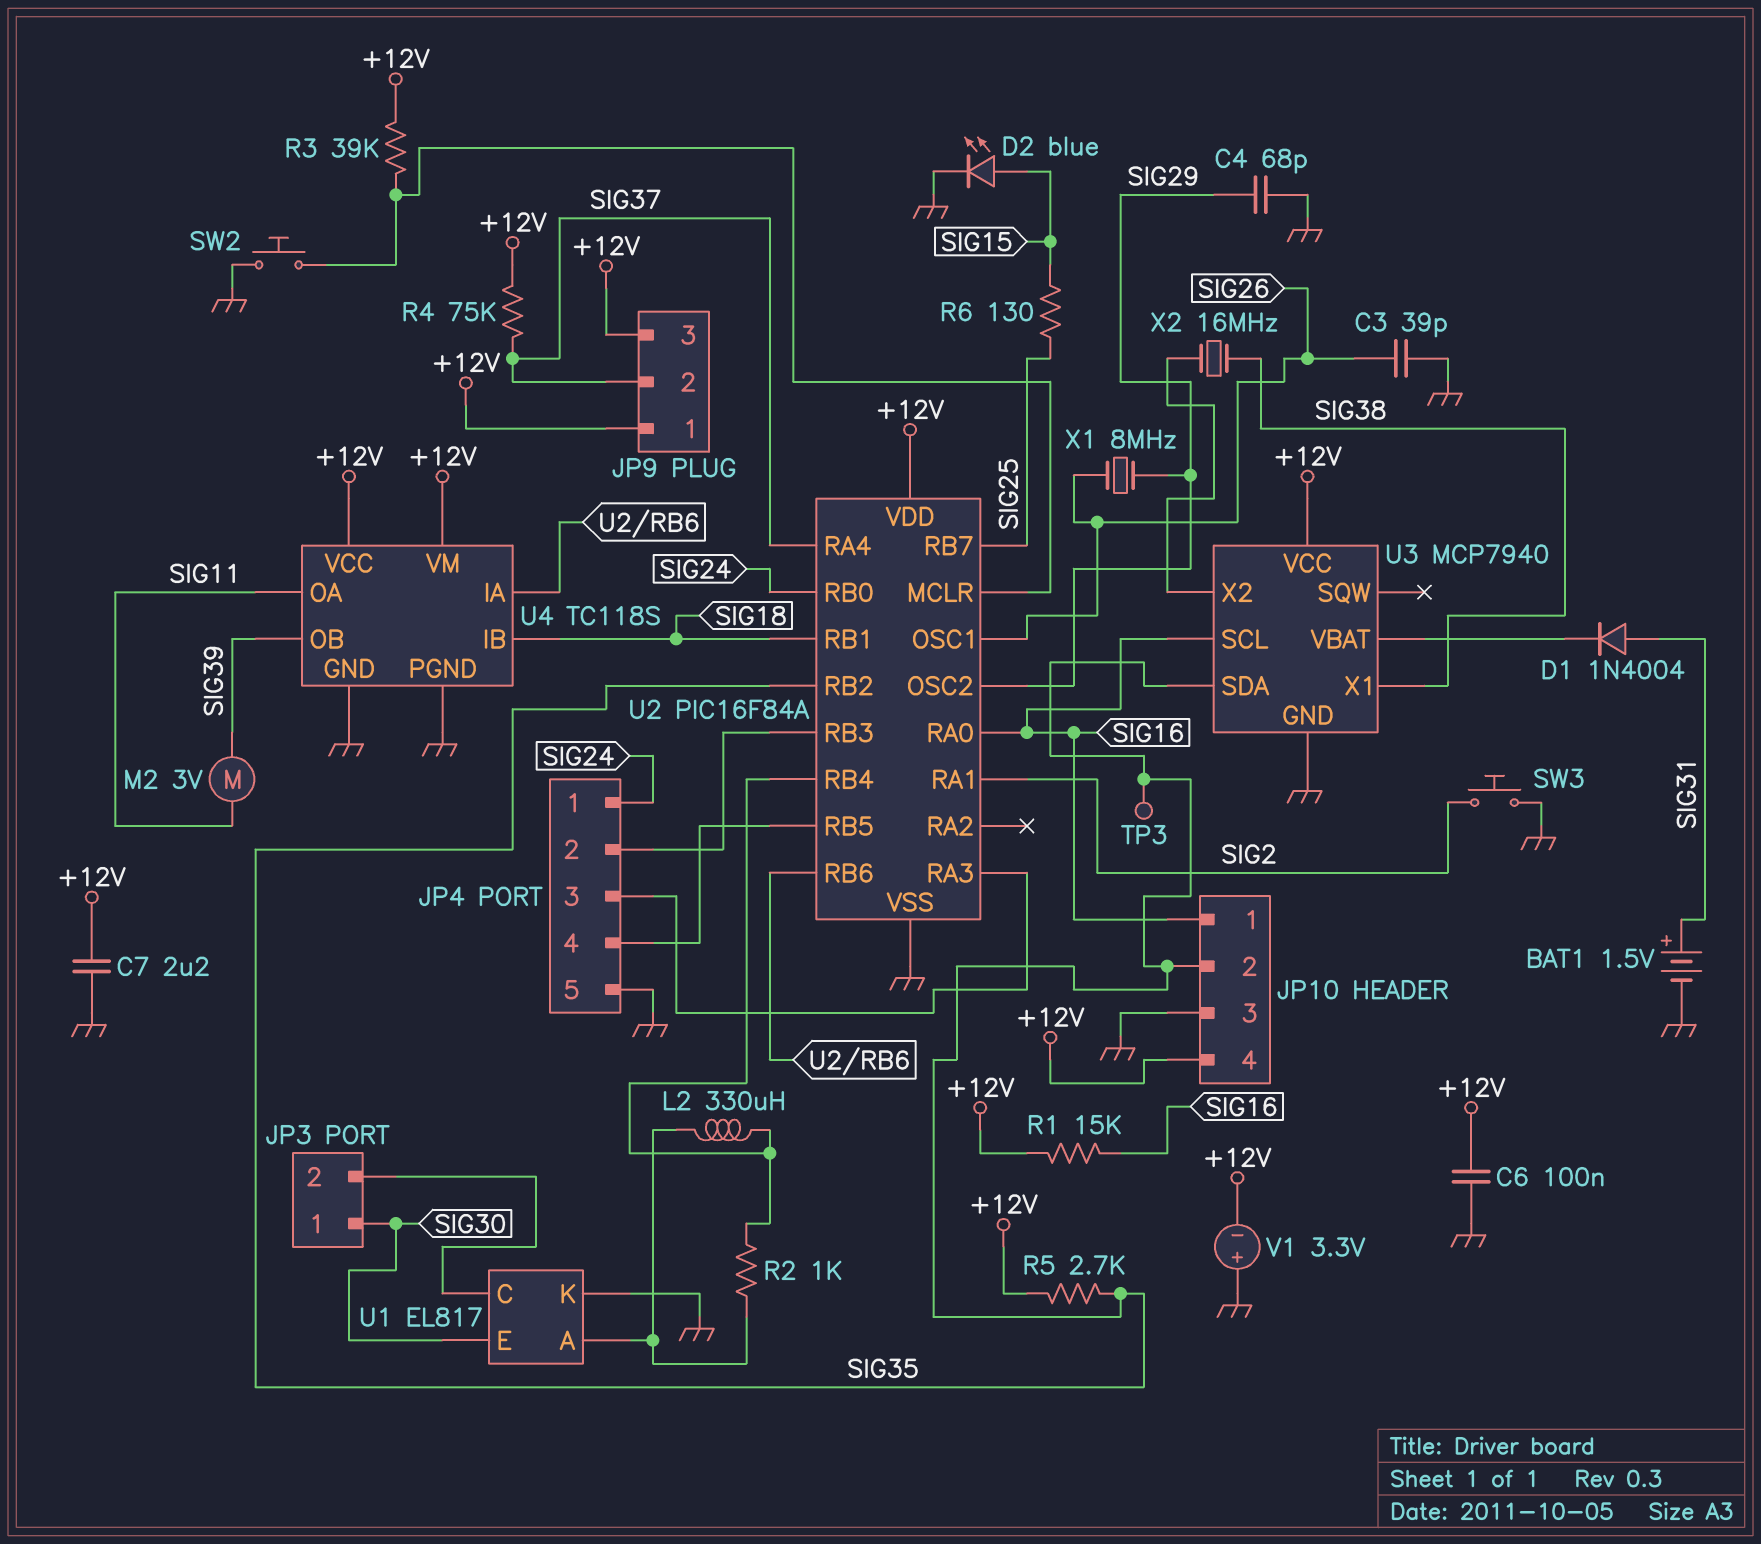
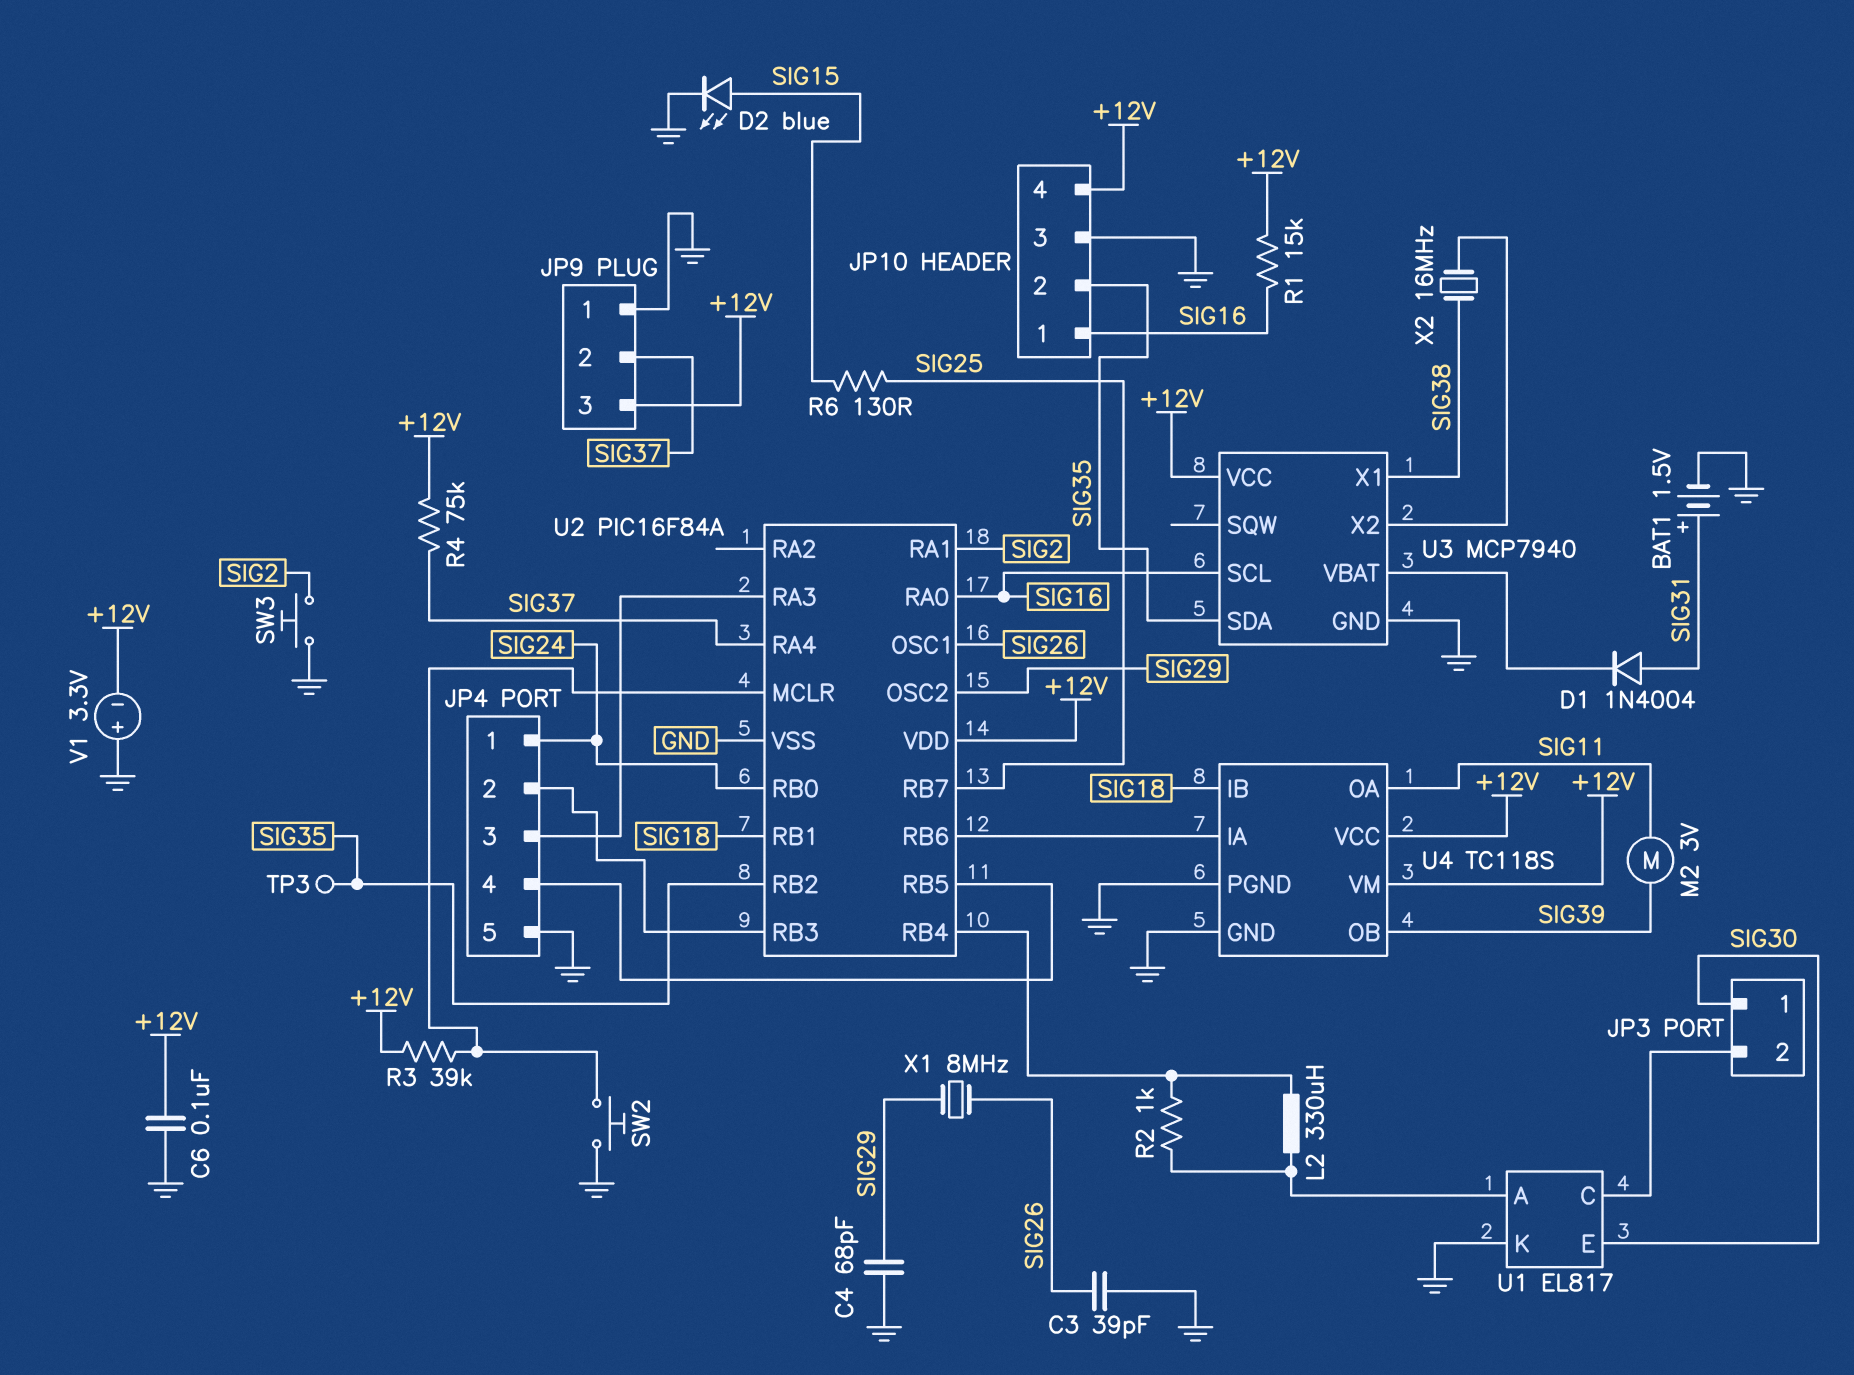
C7: 2.2uF (+12V, GND) -> none
JP9 pin 1: +12V -> GND
R5: 2.7k (+12V, SIG35) -> none

